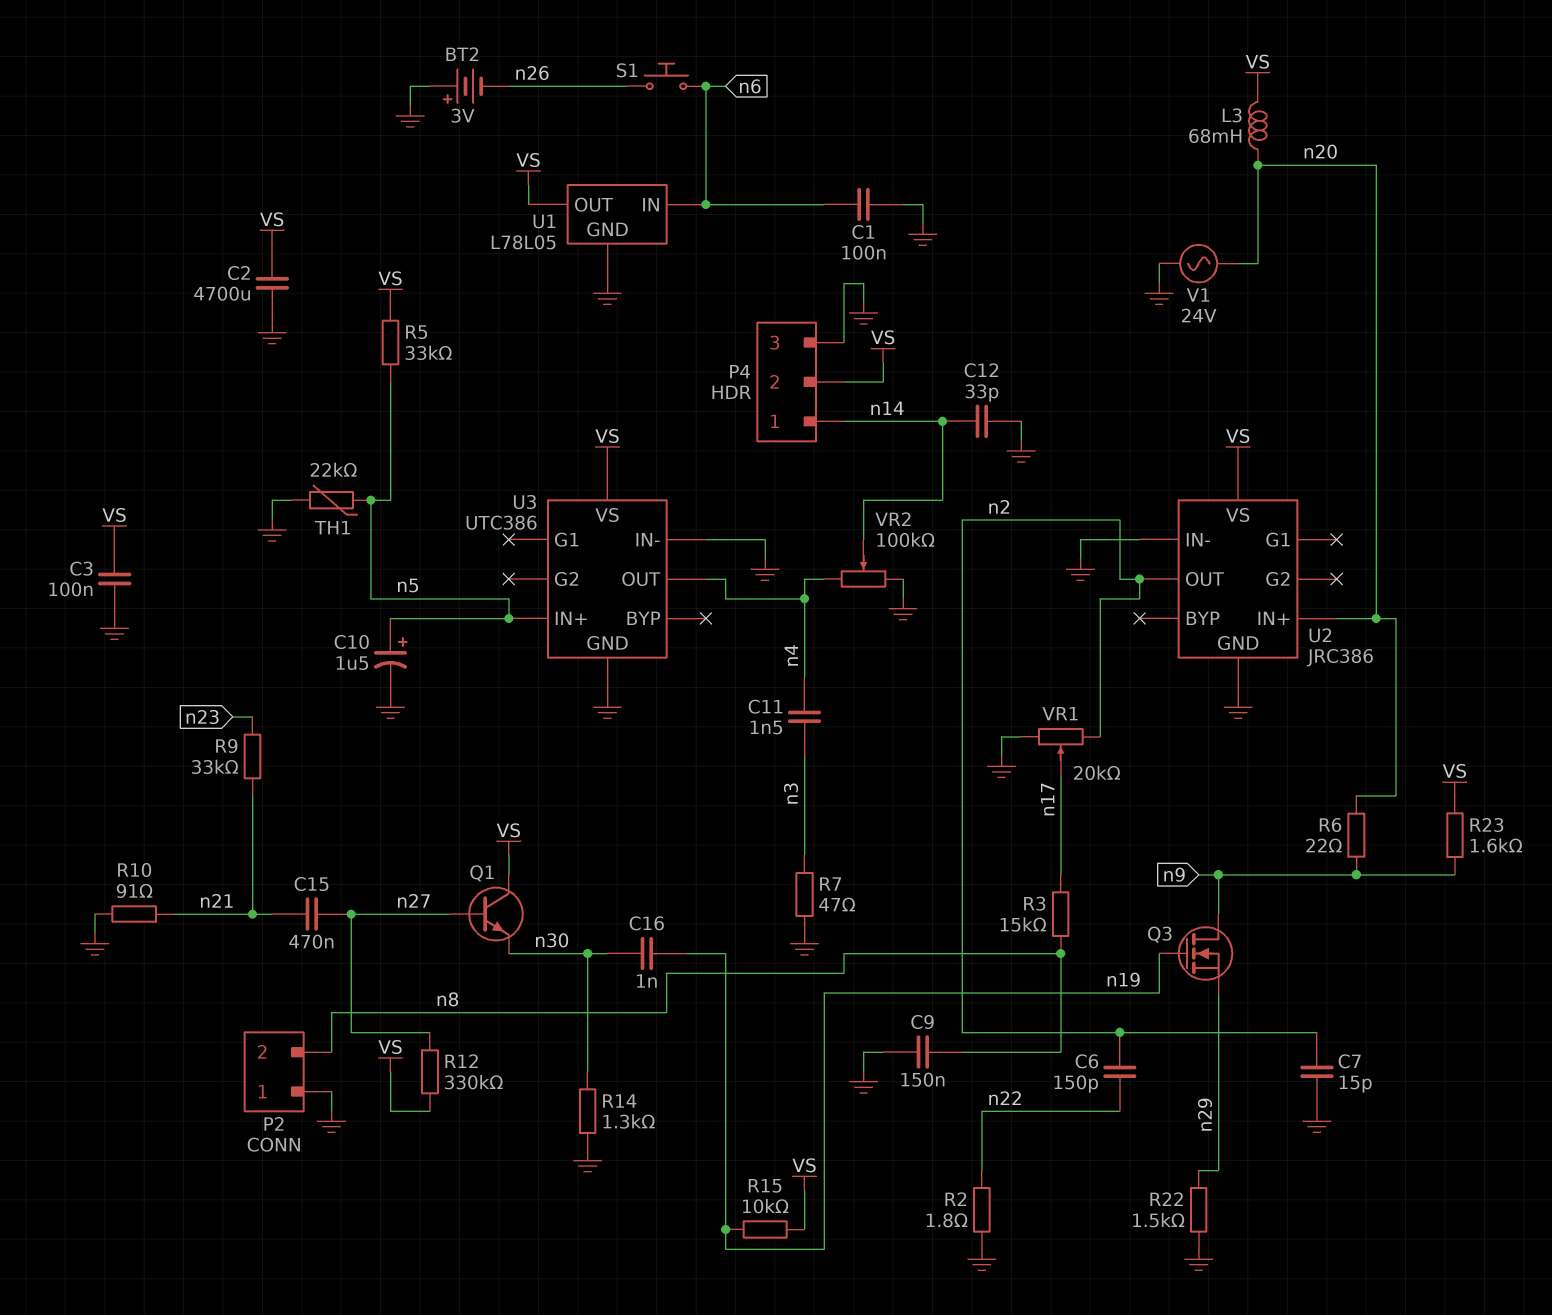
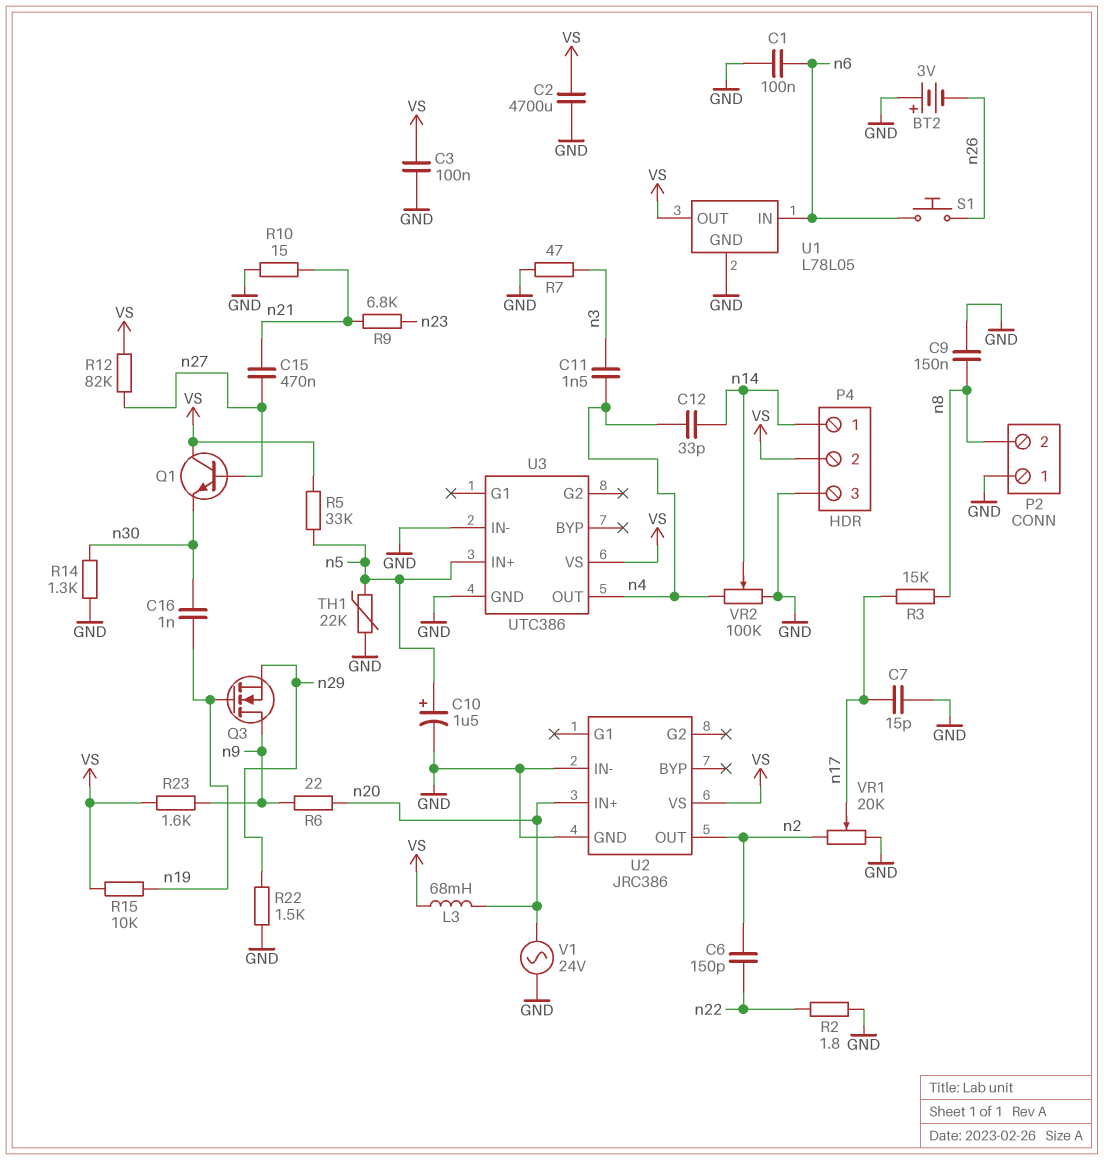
C7: 15pF (GND, n2) -> 15pF (GND, n17)
C12: 33pF (GND, n14) -> 33pF (n4, n14)
R9: 33k (n21, n23) -> 6.8k (n21, n23)
R10: 91 (GND, n21) -> 15 (GND, n21)
R12: 330k (VS, n27) -> 82k (VS, n27)

